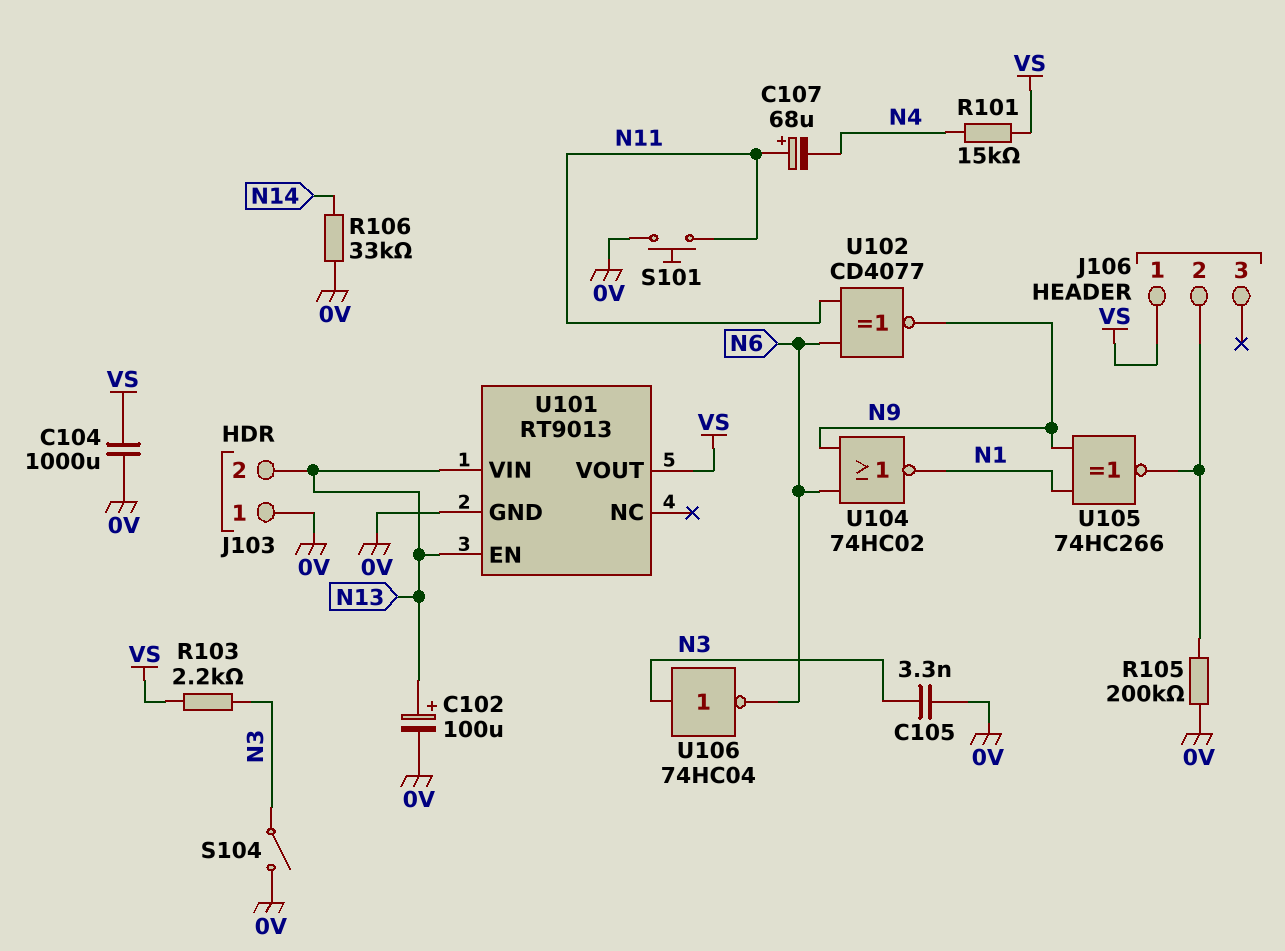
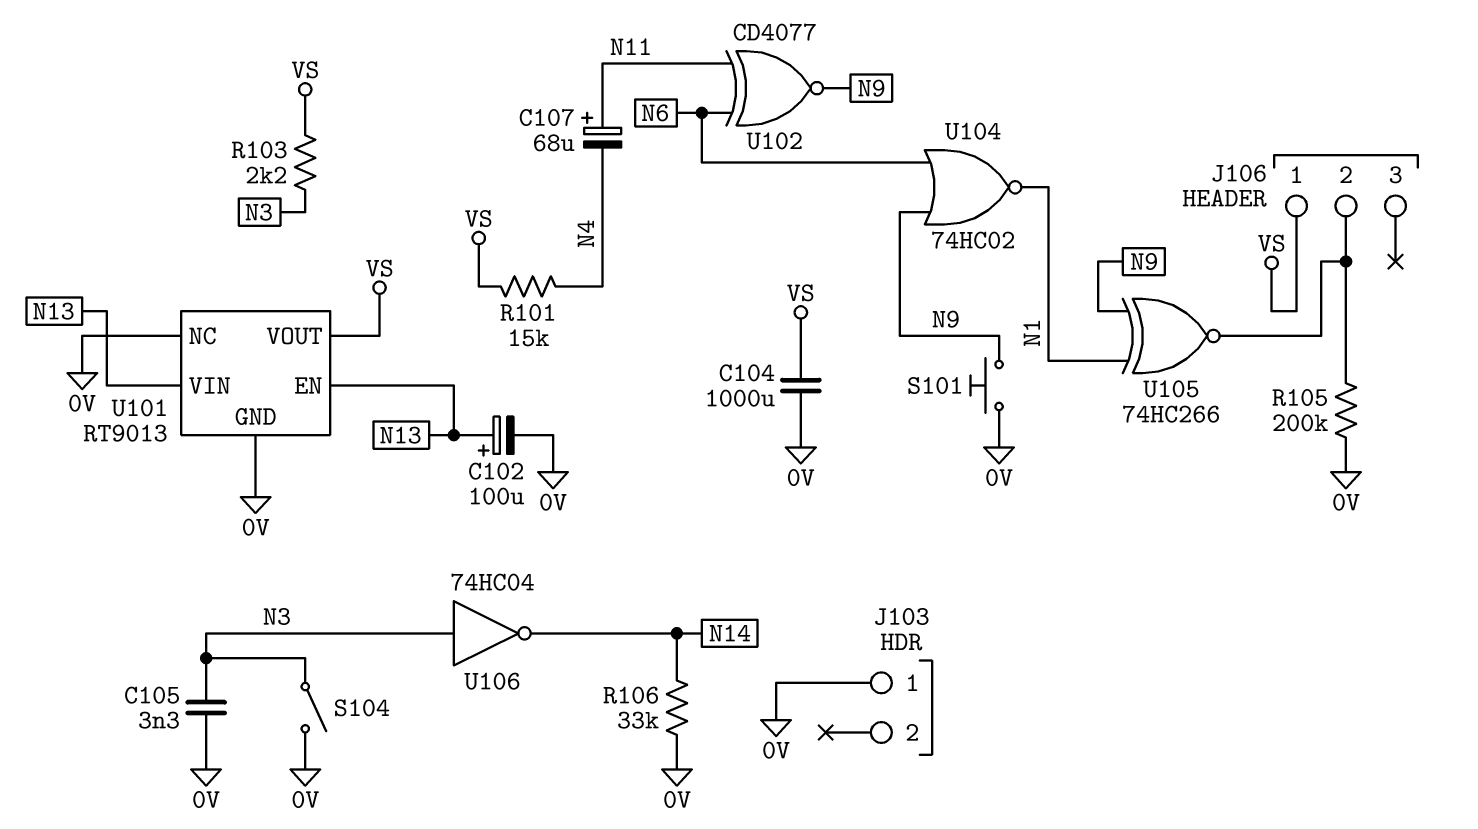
J103 pin 2: N13 -> none
S101: button (0V, N11) -> button (0V, N9)
U101 pin NC: none -> 0V
U106: NOT 74HC04 (in N3, out N6) -> NOT 74HC04 (in N3, out N14)

